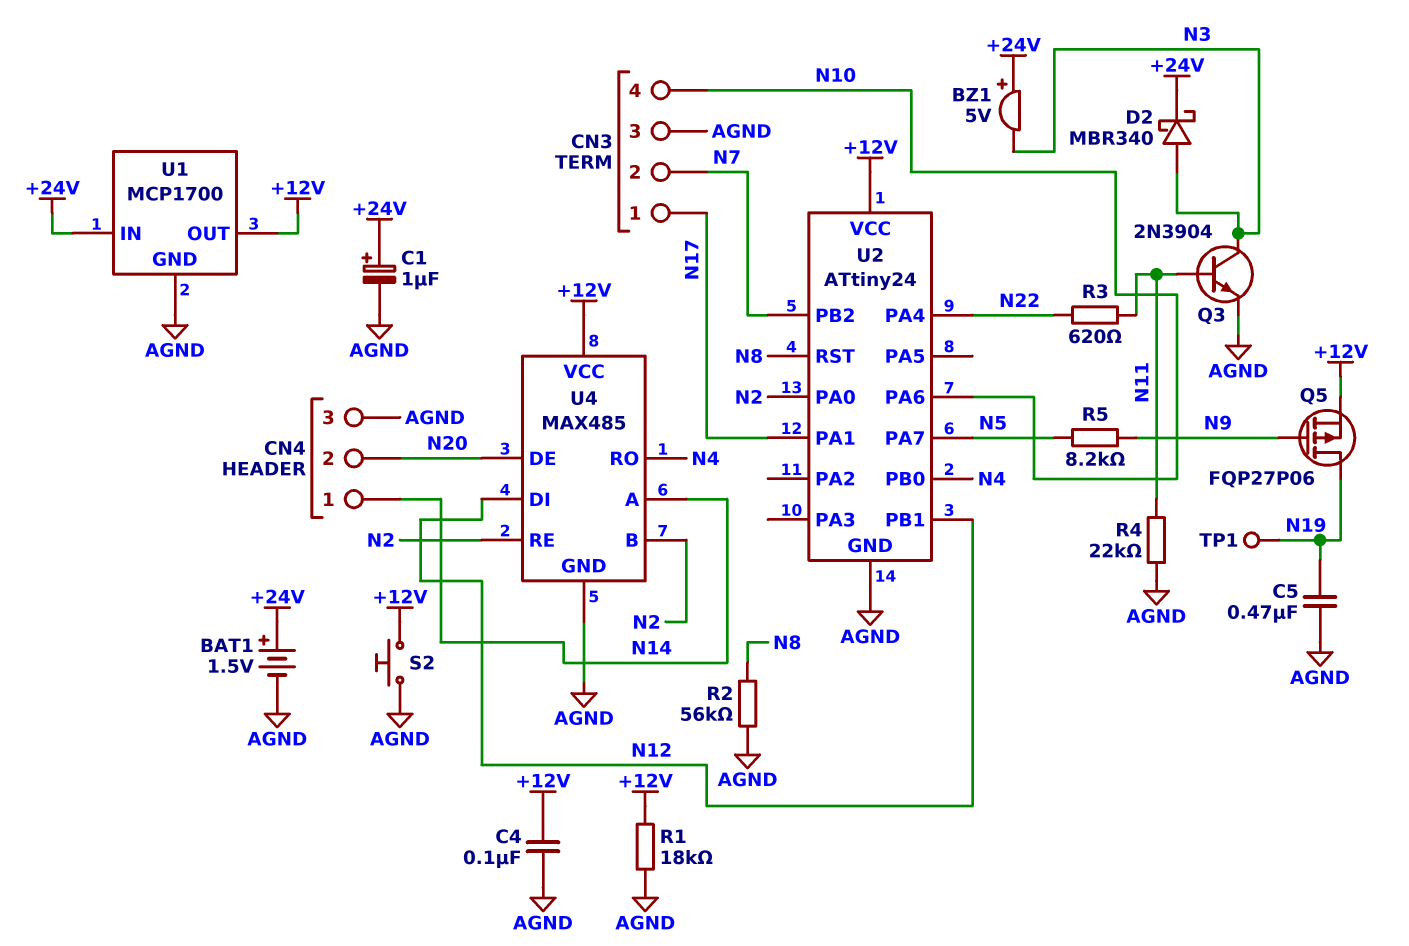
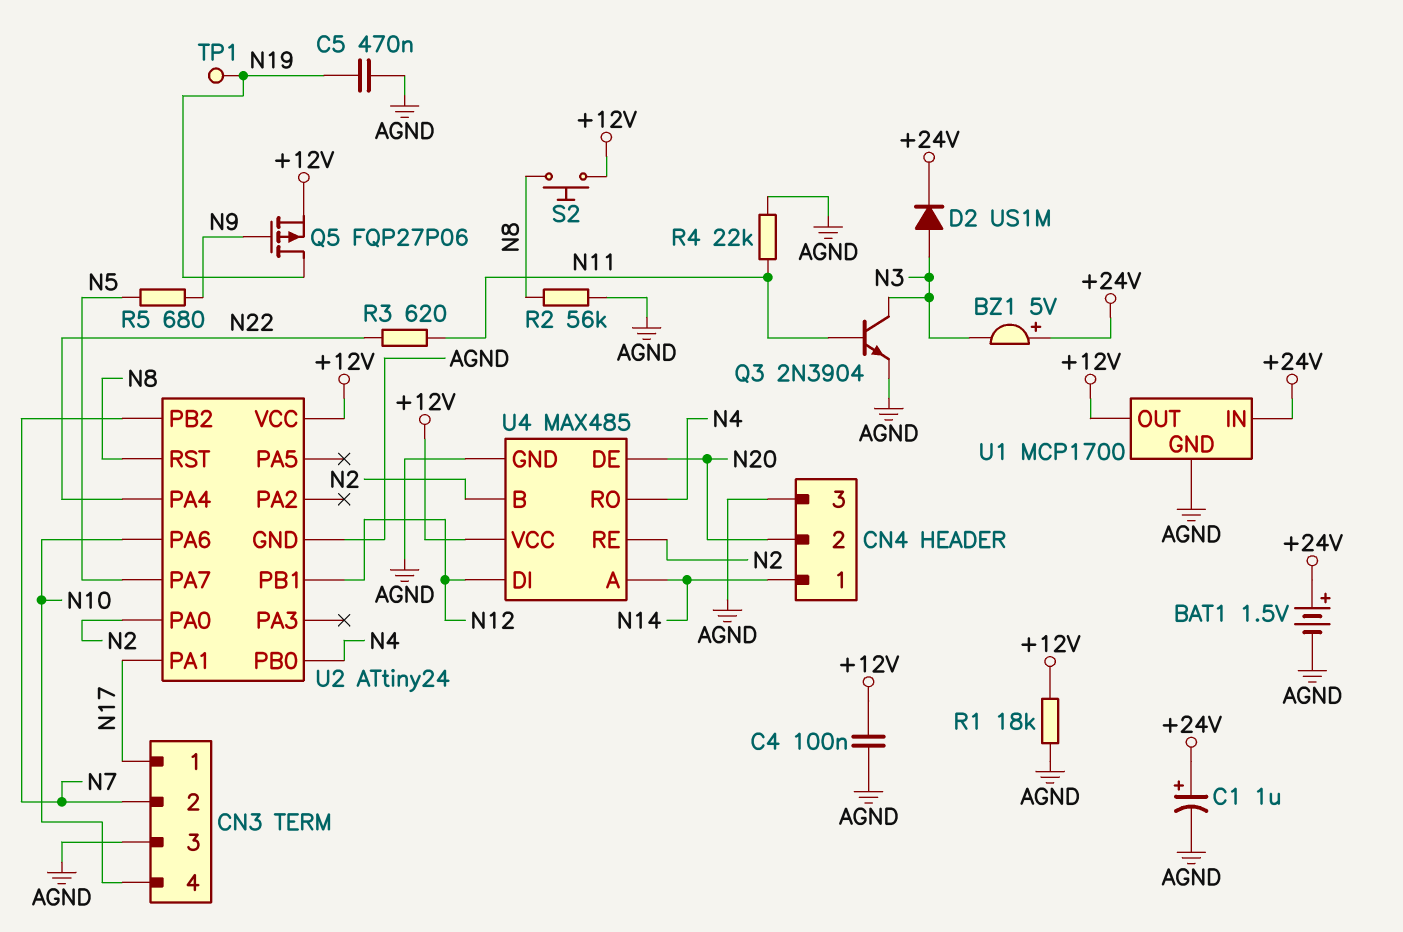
D2: schottky MBR340 (A N3, K +24V) -> diode US1M (A N3, K +24V)
R5: 8.2k (N5, N9) -> 680 (N5, N9)
S2: button (+12V, AGND) -> button (+12V, N8)

